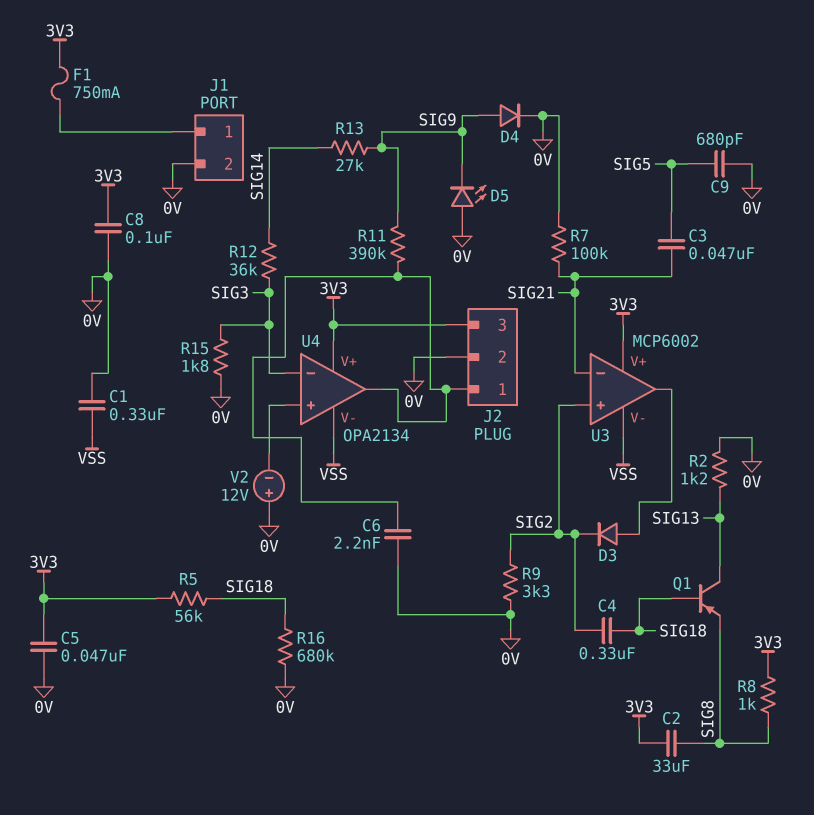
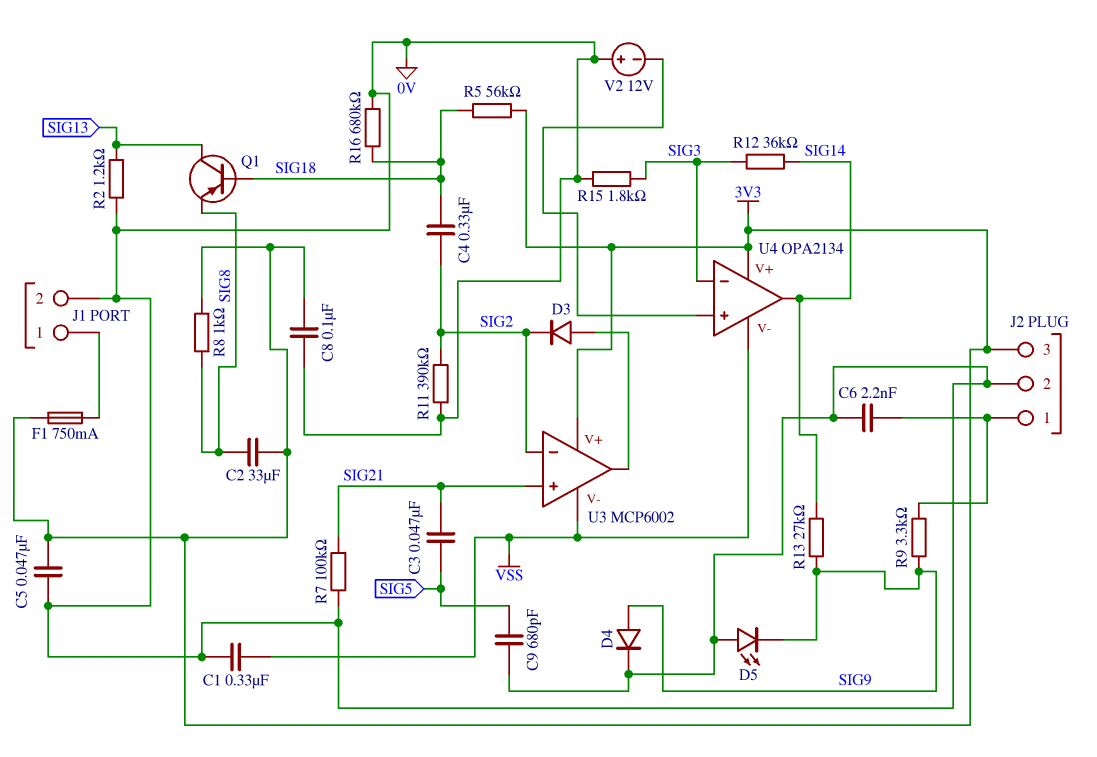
R9: 3.3k (0V, SIG2) -> 3.3k (J2/1, SIG9)
R11: 390k (J2/1, SIG9) -> 390k (0V, SIG2)
U3 pin in+: SIG2 -> SIG21
U3 pin in-: SIG21 -> SIG2
U4 pin out: J2/1 -> SIG14

